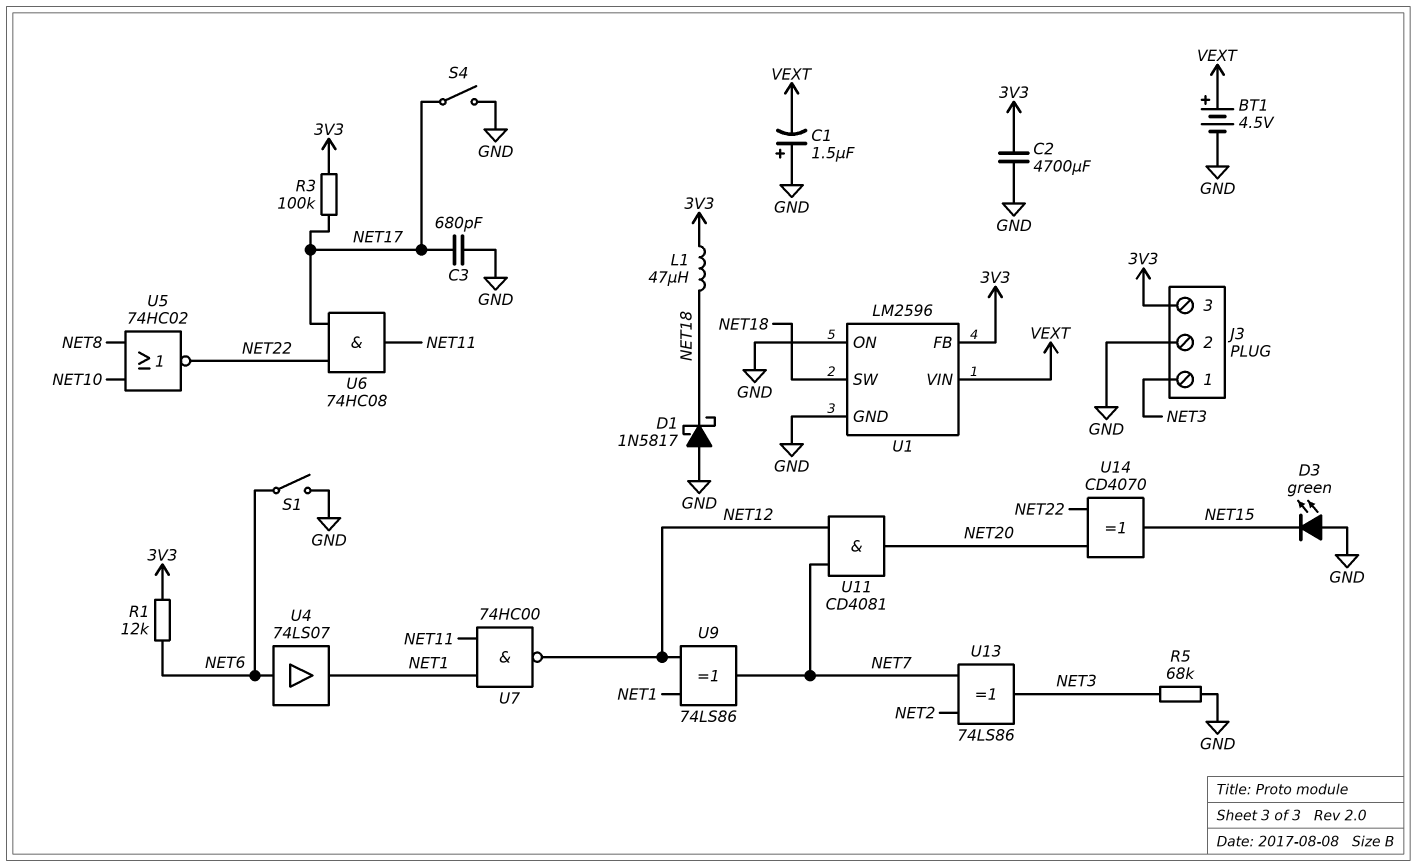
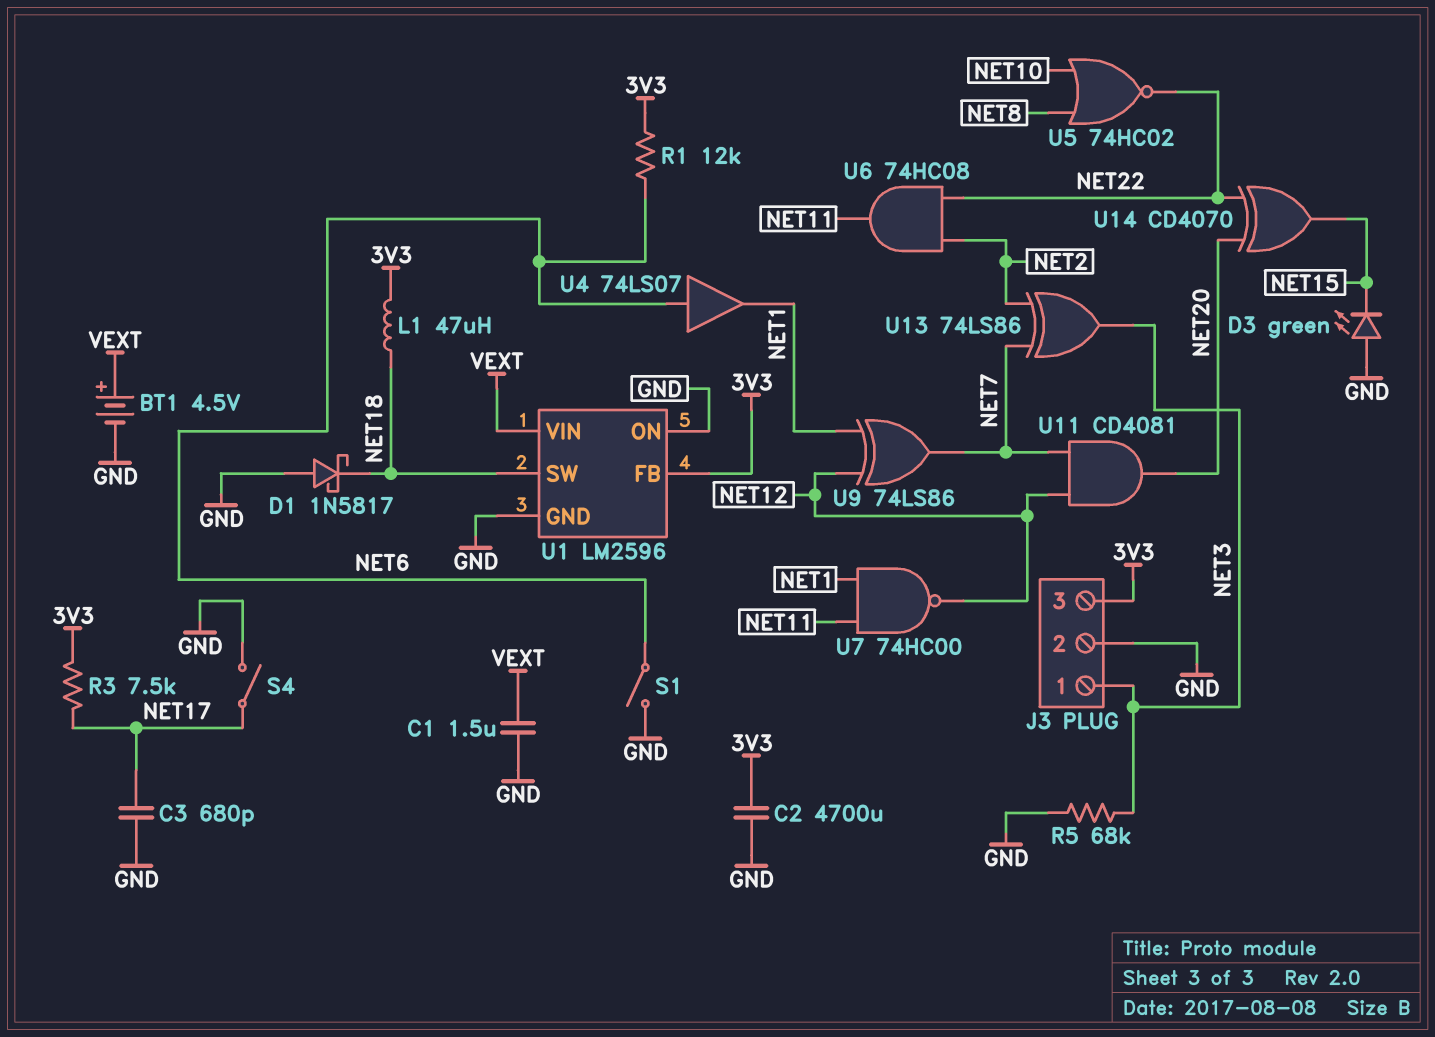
C1: 1.5uF (plus GND, minus VEXT) -> 1.5uF (GND, VEXT)
R3: 100k (3V3, NET17) -> 7.5k (3V3, NET17)
U6: AND 74HC08 (in NET17, in NET22, out NET11) -> AND 74HC08 (in NET2, in NET22, out NET11)

